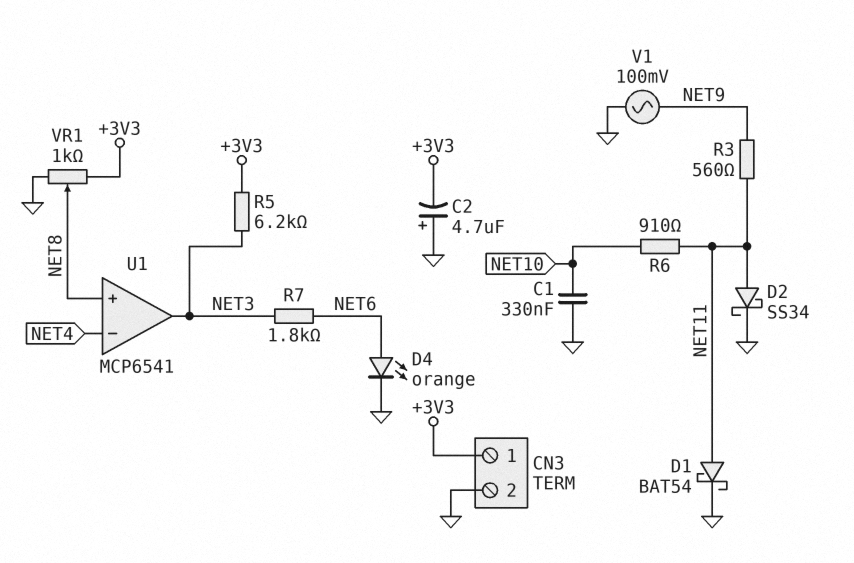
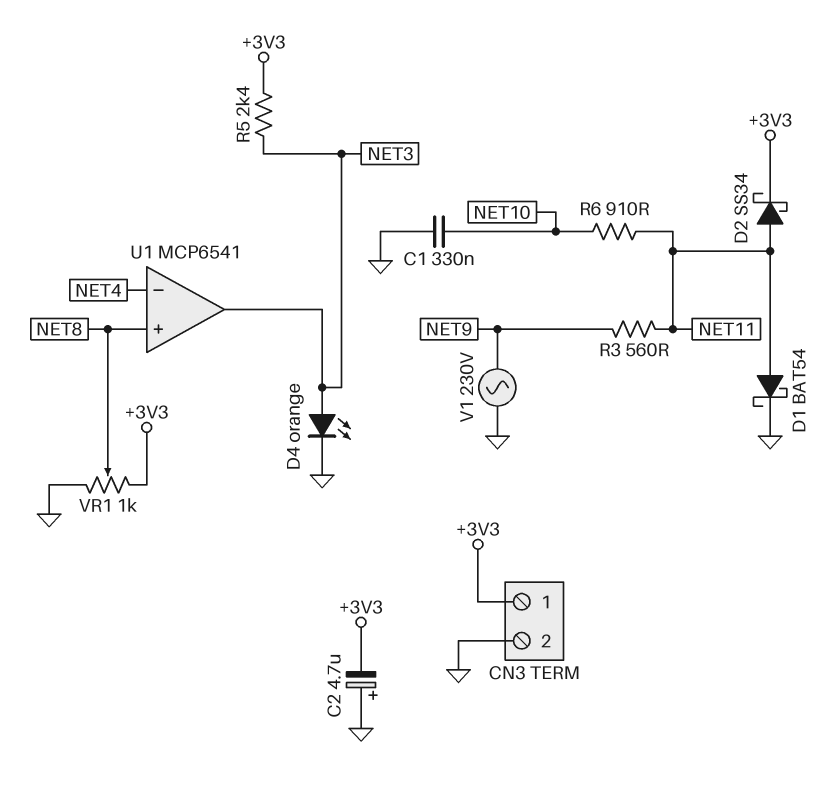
D2: schottky SS34 (A NET11, K GND) -> schottky SS34 (A NET11, K +3V3)
D4: LED orange (A NET6, K GND) -> LED orange (A NET3, K GND)
R5: 6.2k (+3V3, NET3) -> 2.4k (+3V3, NET3)
R7: 1.8k (NET3, NET6) -> none
V1: AC 100mV (GND, NET9) -> AC 230V (GND, NET9)

